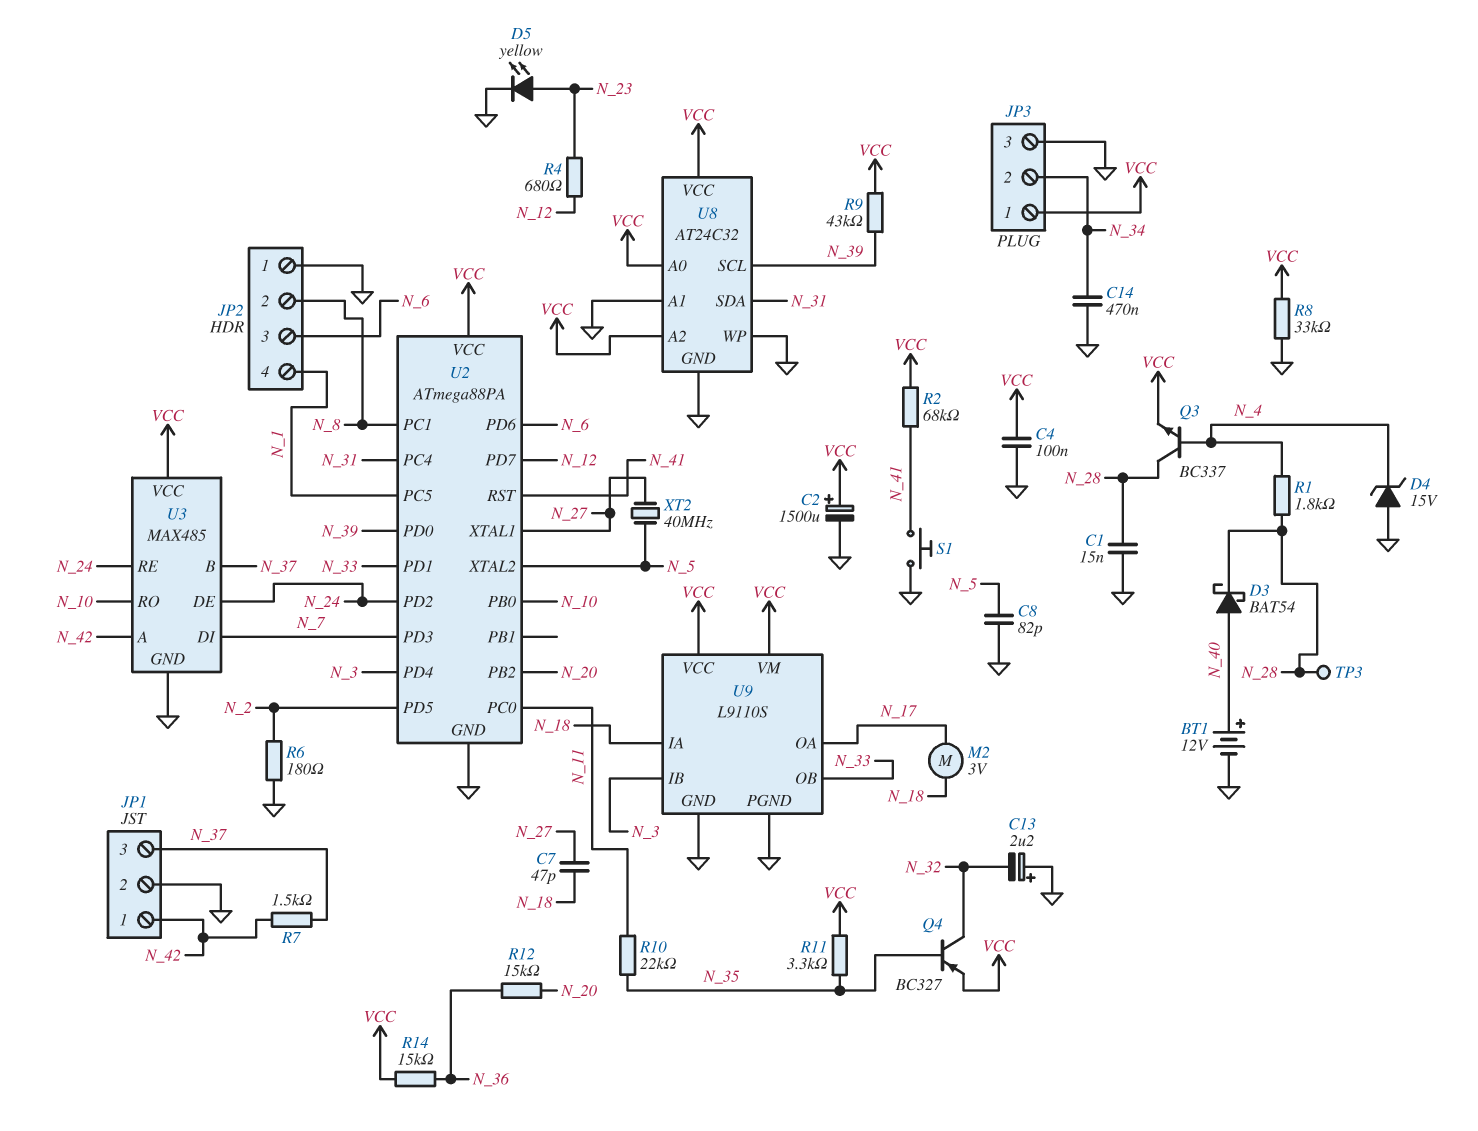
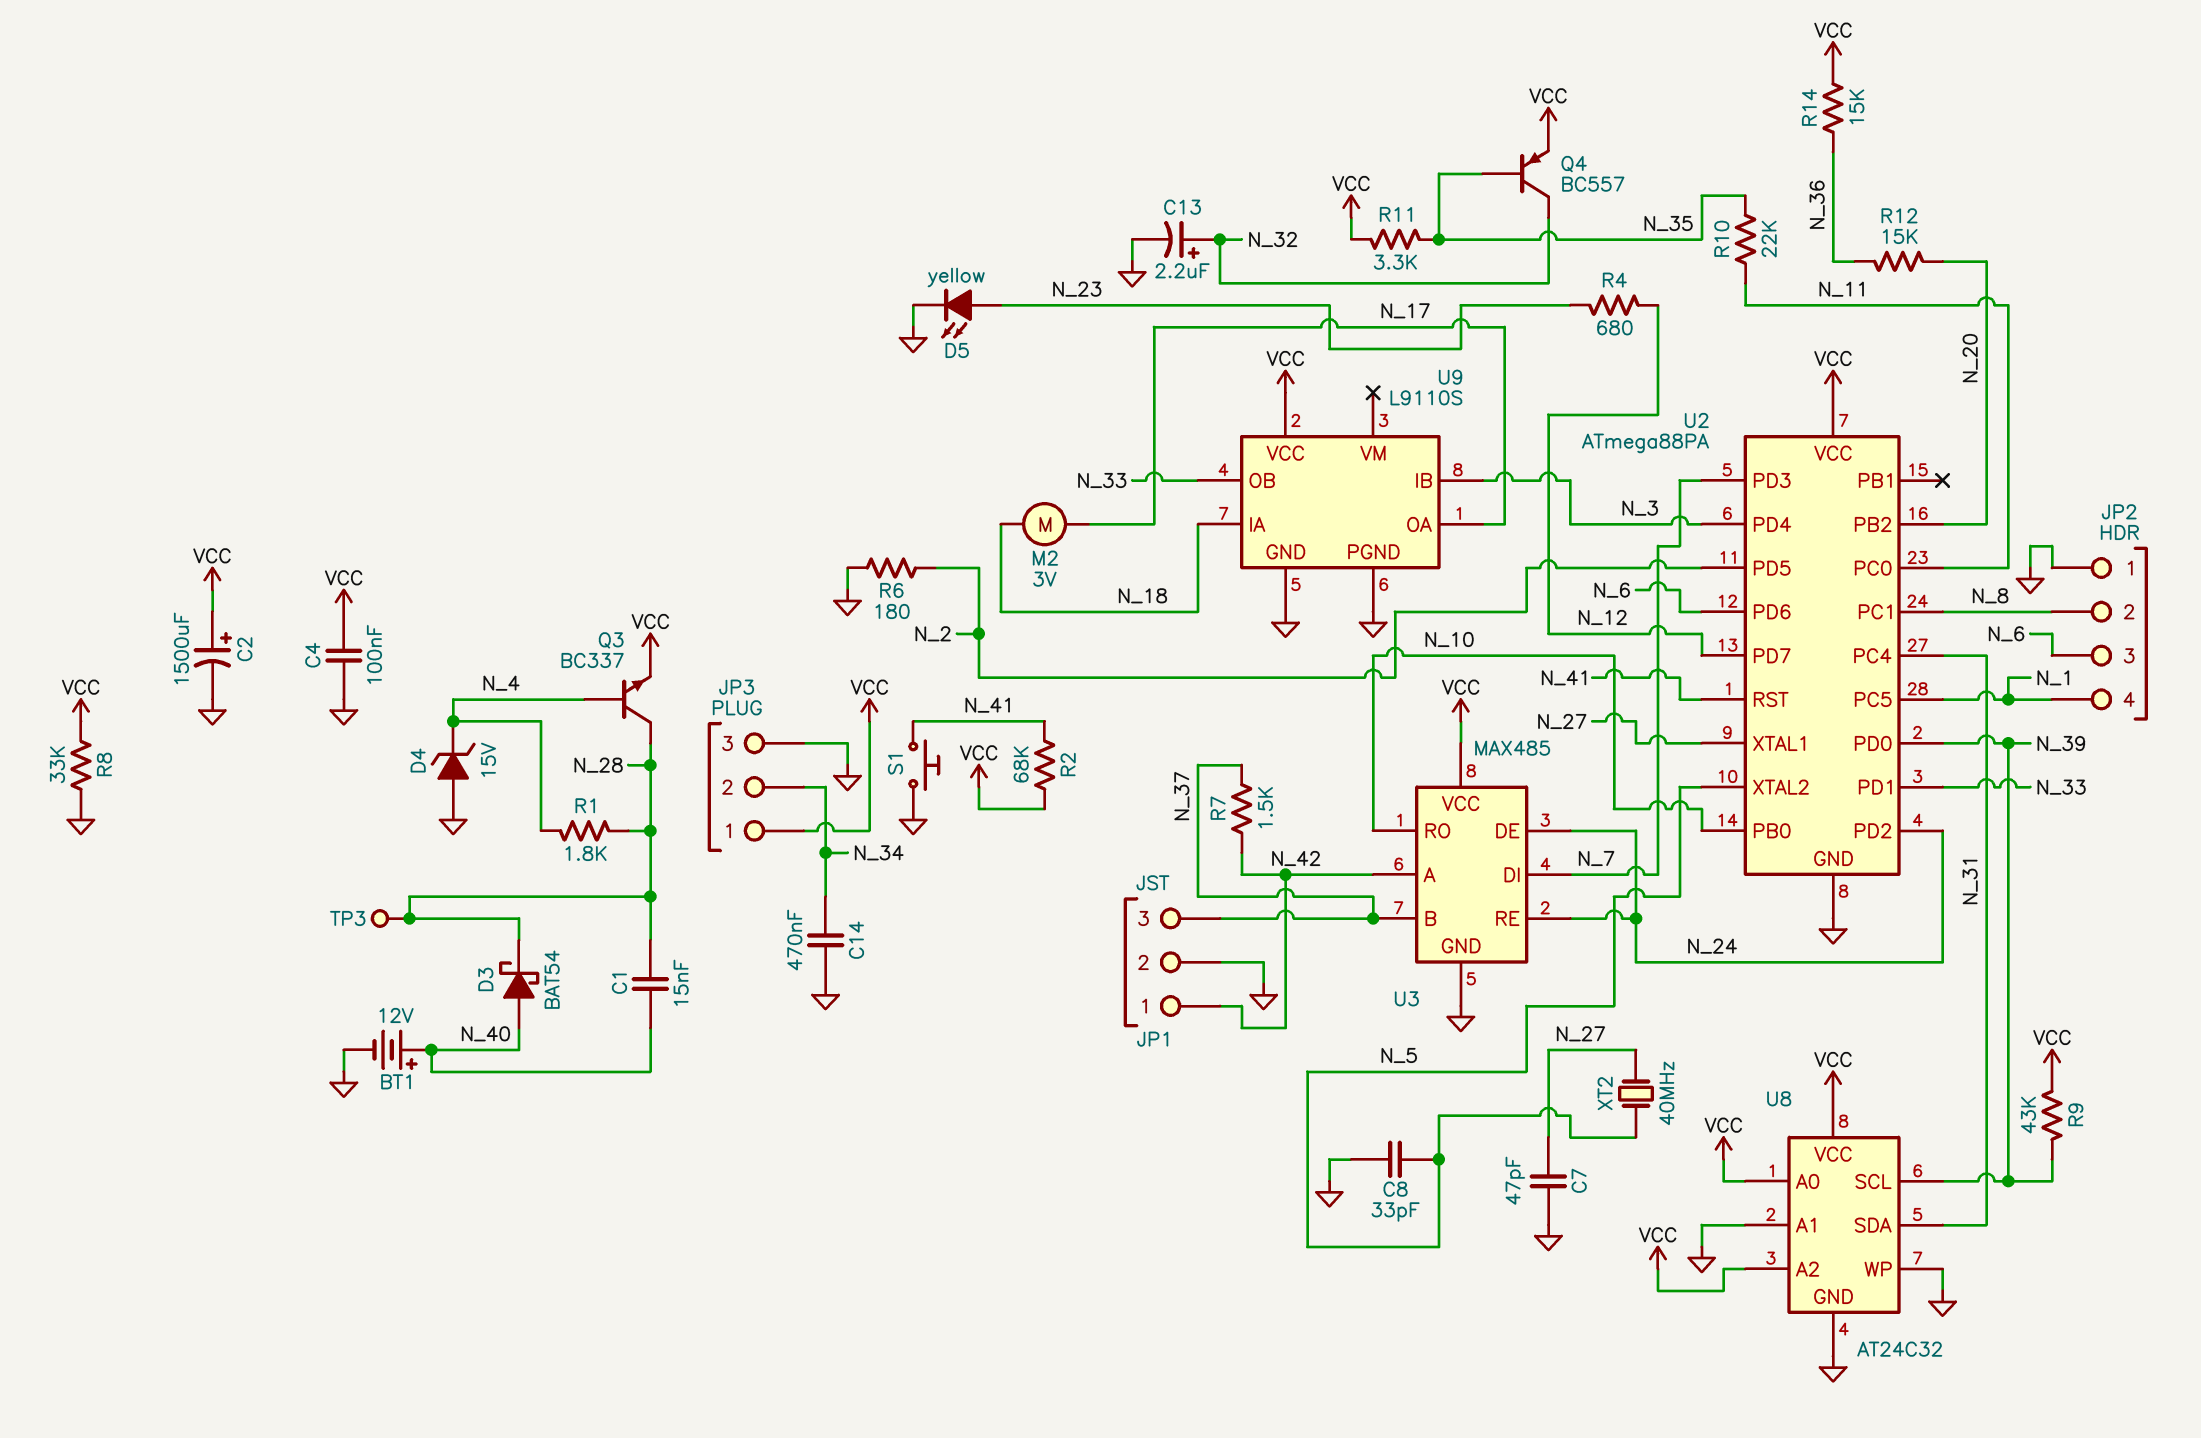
C1: 15nF (GND, N_28) -> 15nF (N_28, N_40)
C7: 47pF (N_18, N_27) -> 47pF (GND, N_27)
C8: 82pF (GND, N_5) -> 33pF (GND, N_5)
C13: 2.2uF (plus GND, minus N_32) -> 2.2uF (plus N_32, minus GND)
Q4: PNP BC327 (B N_35, C N_32, E VCC) -> PNP BC557 (B N_35, C N_32, E VCC)
U9 pin VM: VCC -> none

